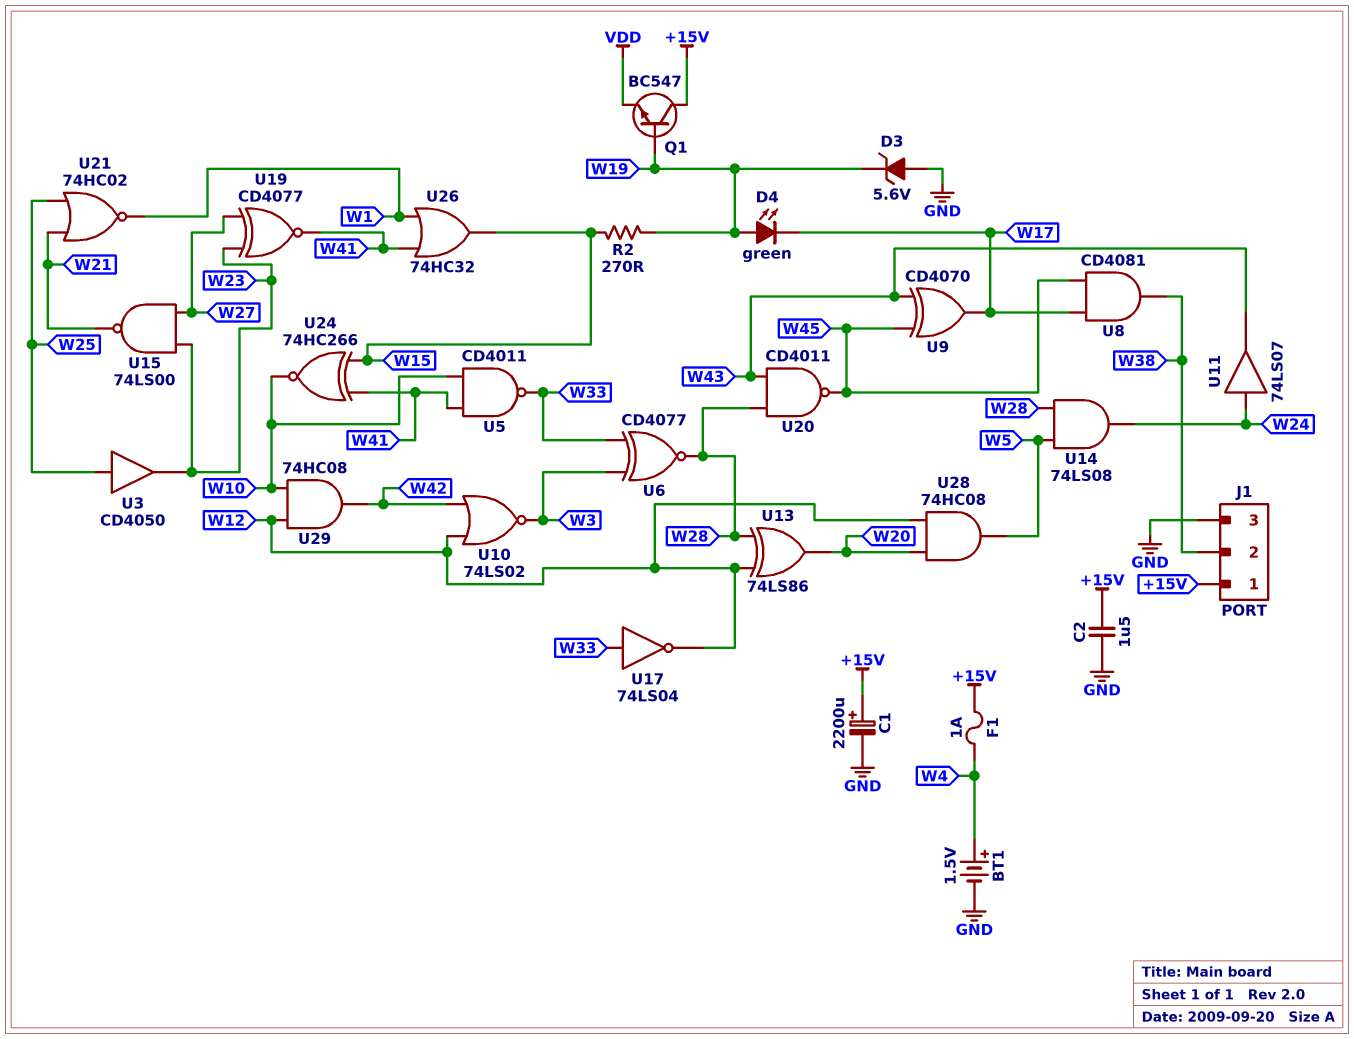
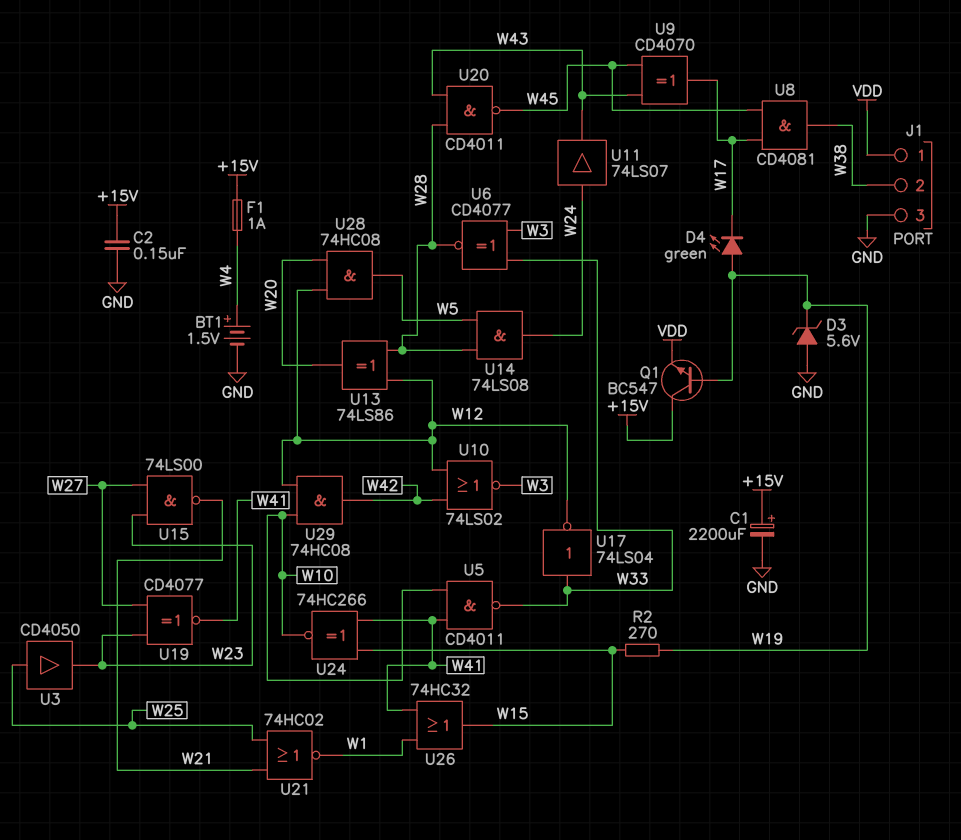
C2: 1.5uF (+15V, GND) -> 150nF (+15V, GND)
J1 pin 1: +15V -> VDD

